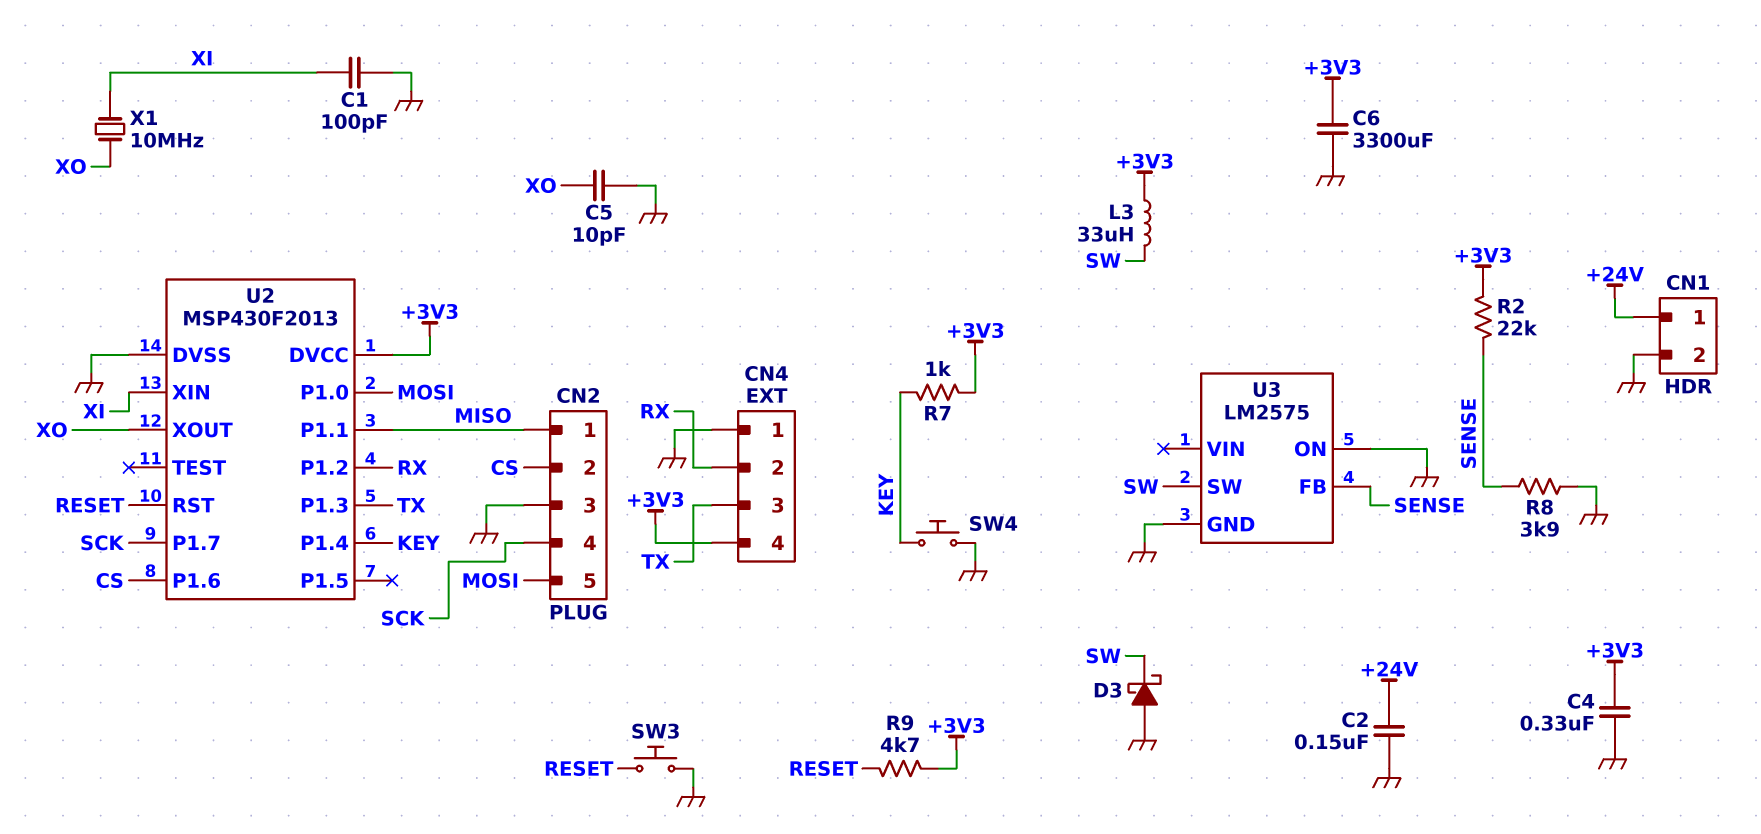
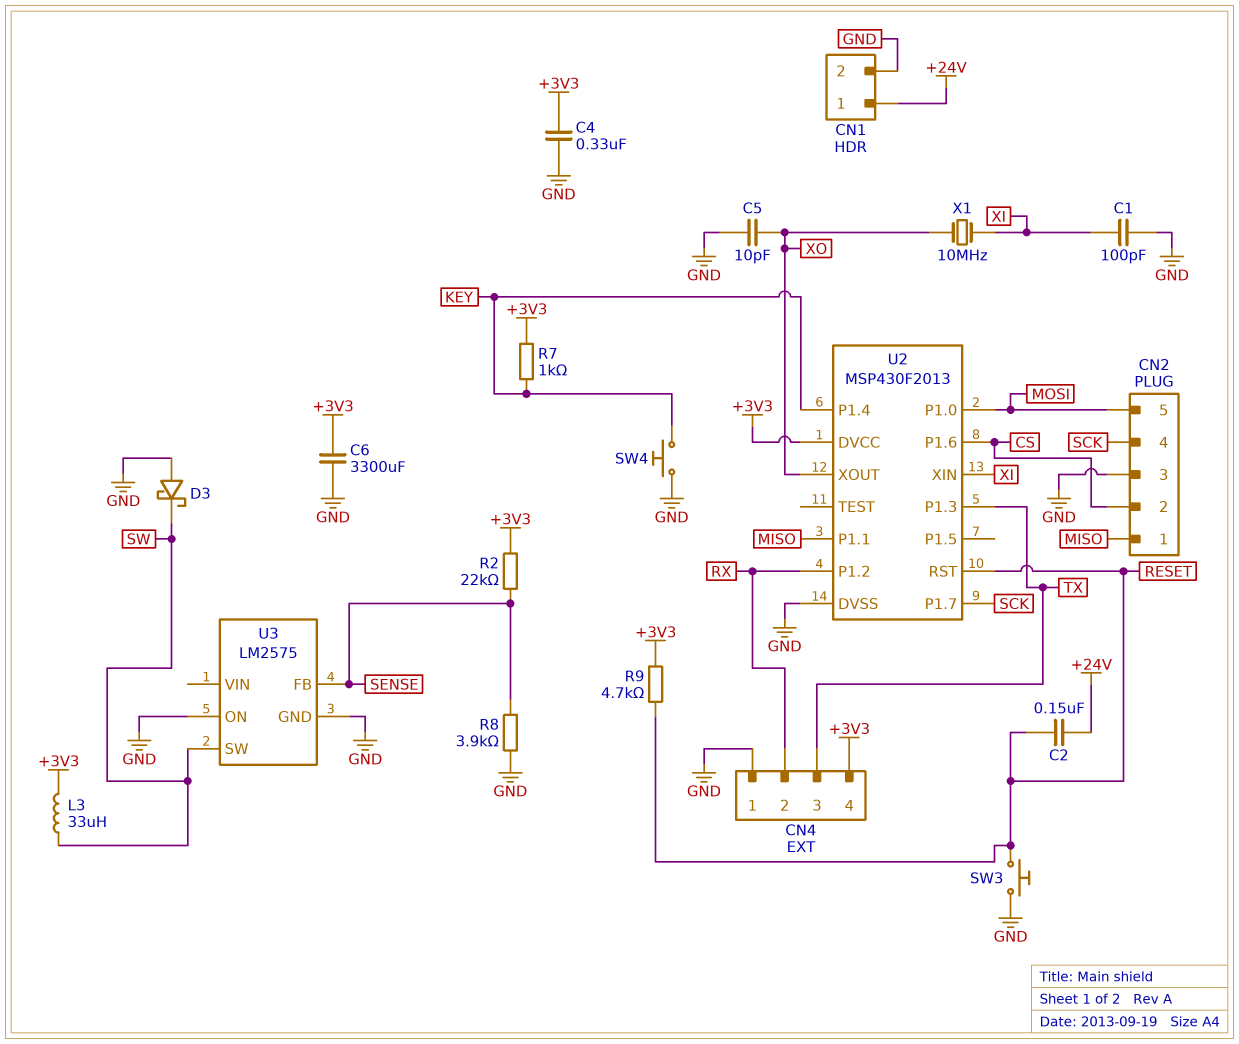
C2: 150nF (+24V, GND) -> 150nF (+24V, RESET)

